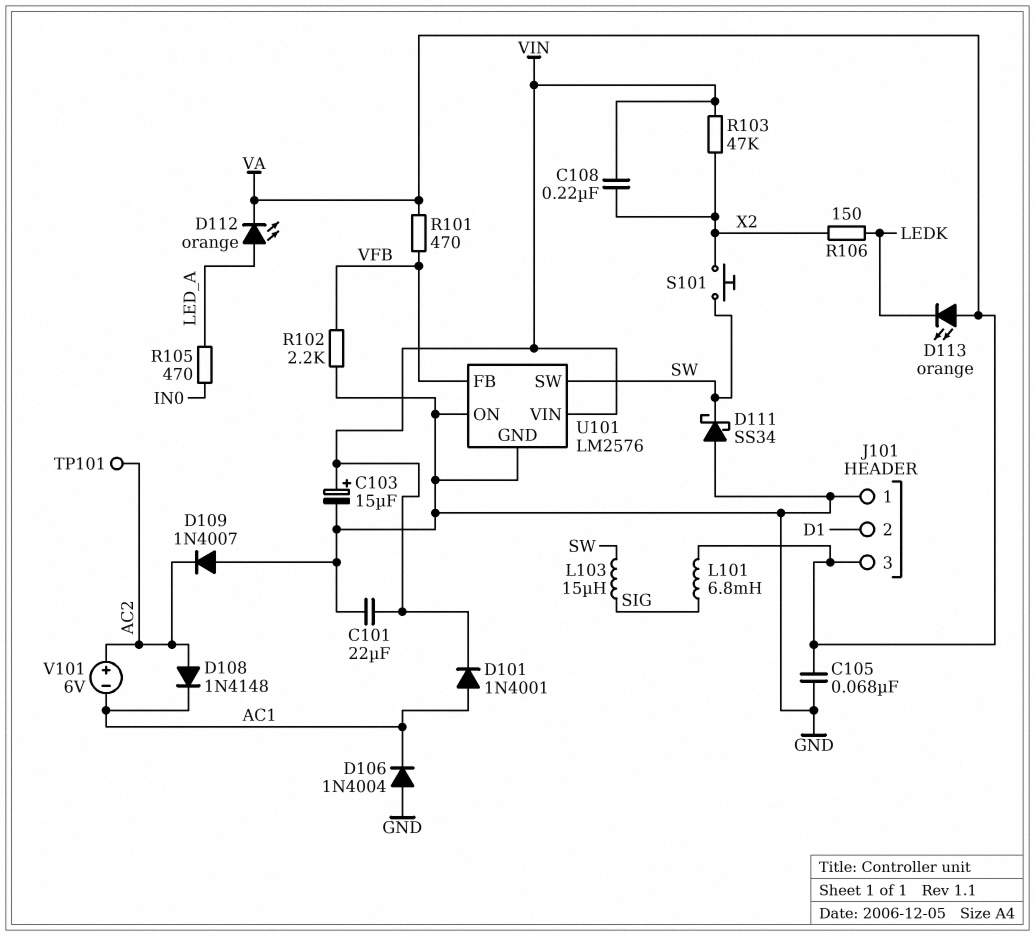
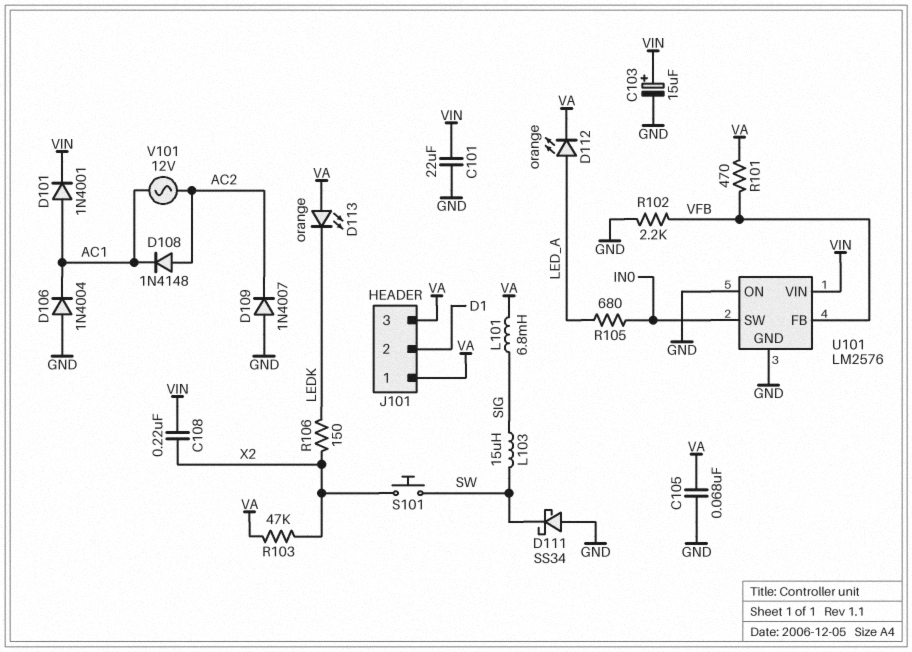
J101 pin 1: GND -> VA
R103: 47k (VIN, X2) -> 47k (VA, X2)
R105: 470 (IN0, LED_A) -> 680 (IN0, LED_A)
TP101: test point (AC2) -> none
U101 pin SW: SW -> IN0
V101: 6V (plus AC2, minus AC1) -> AC 12V (AC1, AC2)

